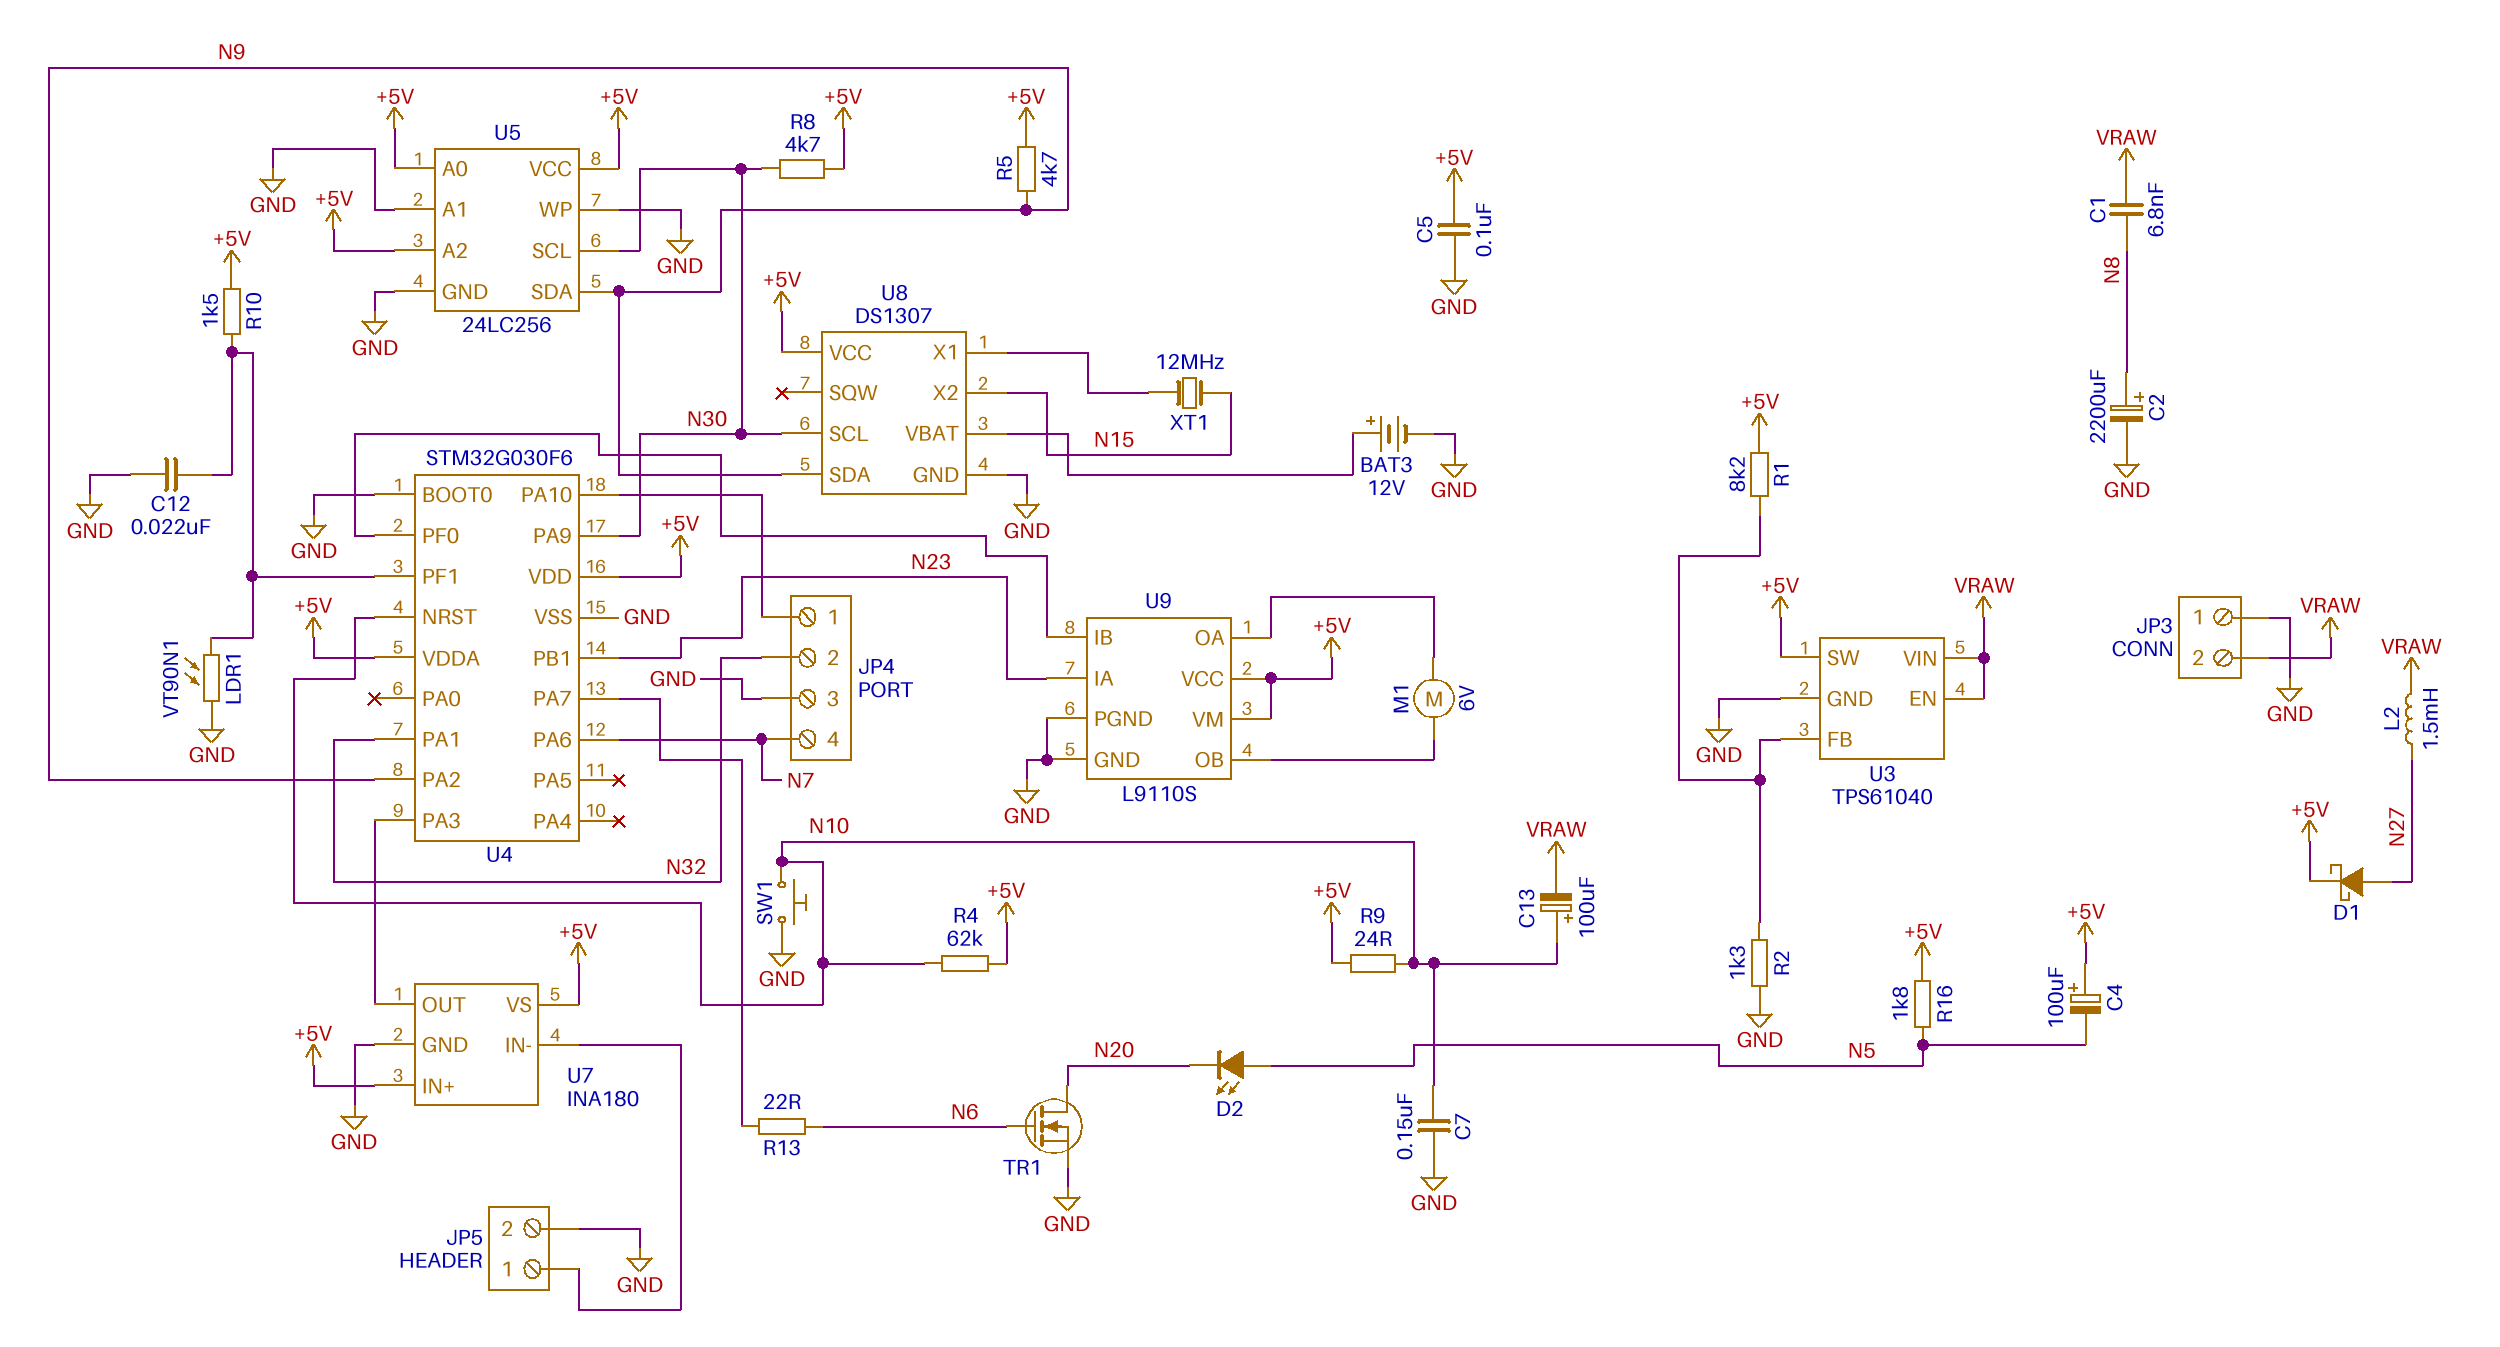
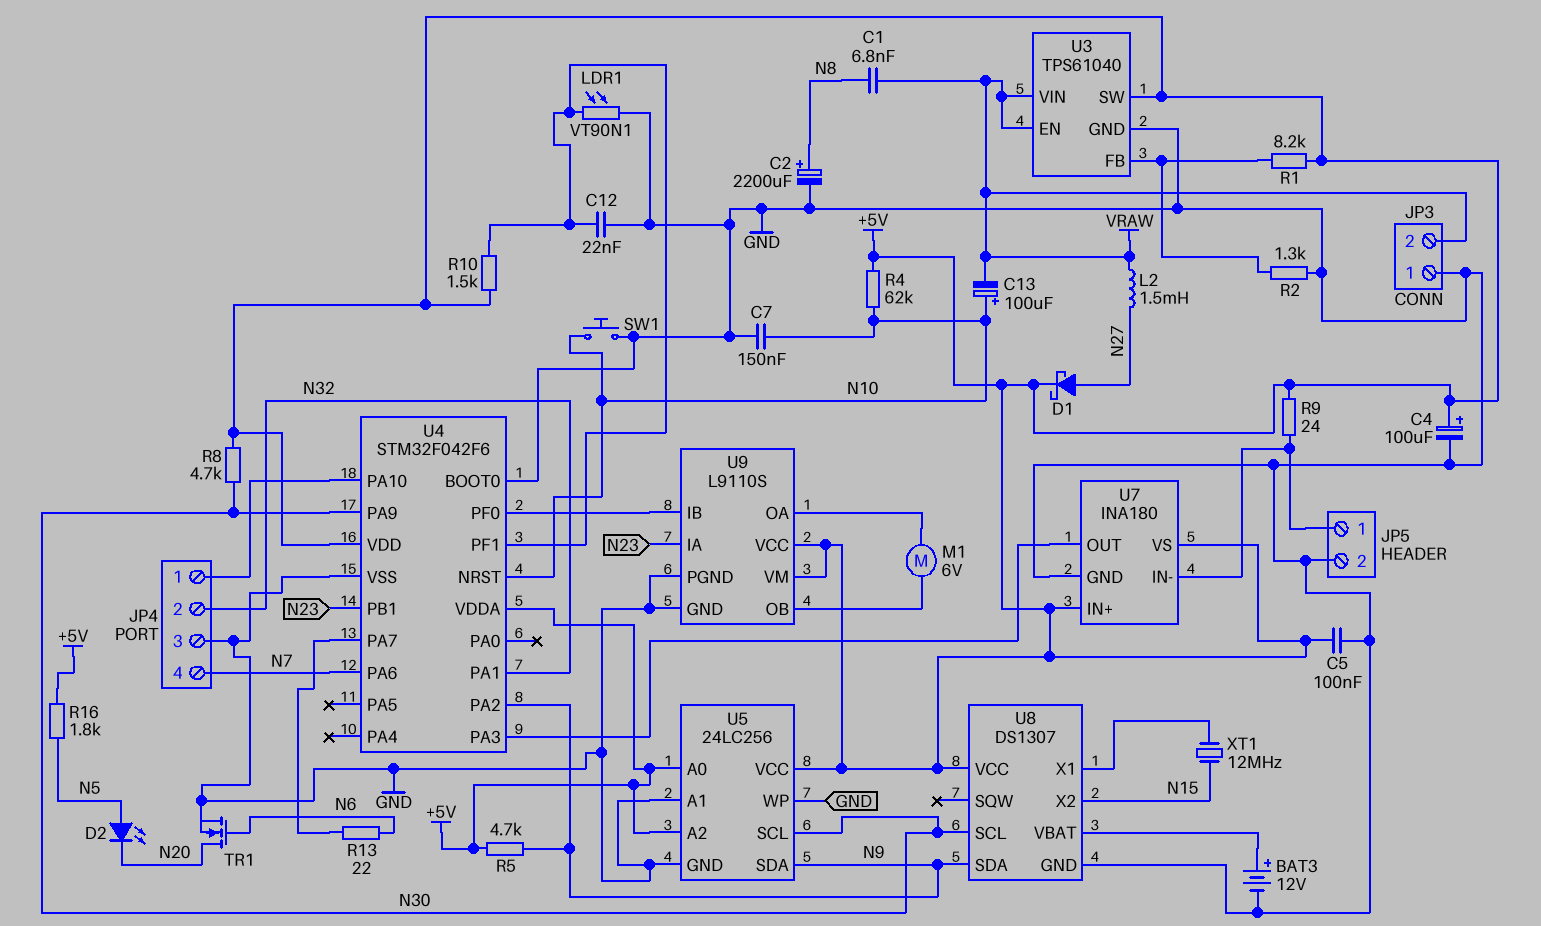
C4: 100uF (plus +5V, minus N5) -> 100uF (plus +5V, minus GND)
R9: 24 (+5V, N10) -> 24 (+5V, JP5/1)
U4: STM32G030F6 -> STM32F042F6

